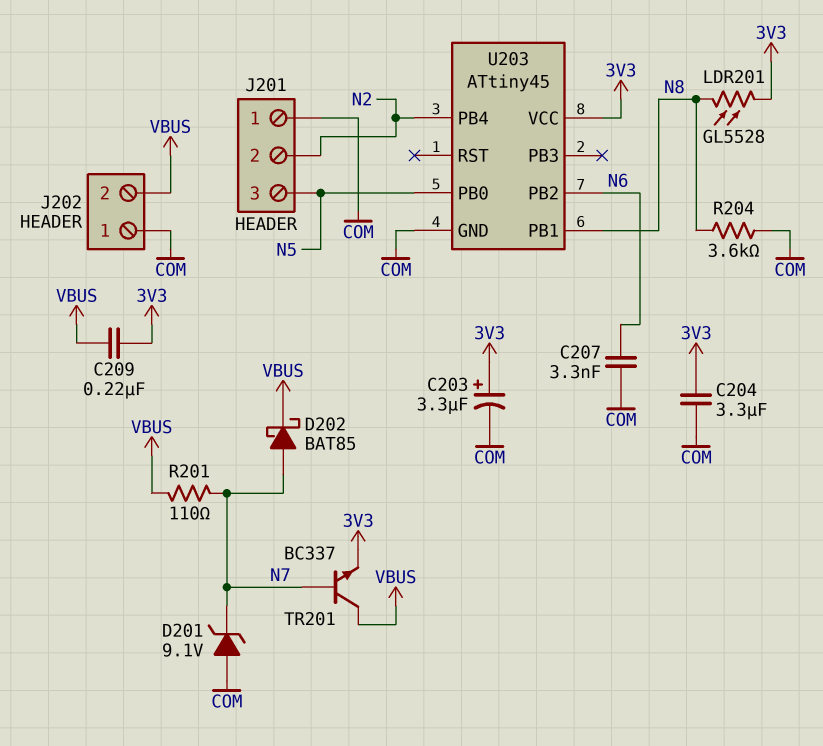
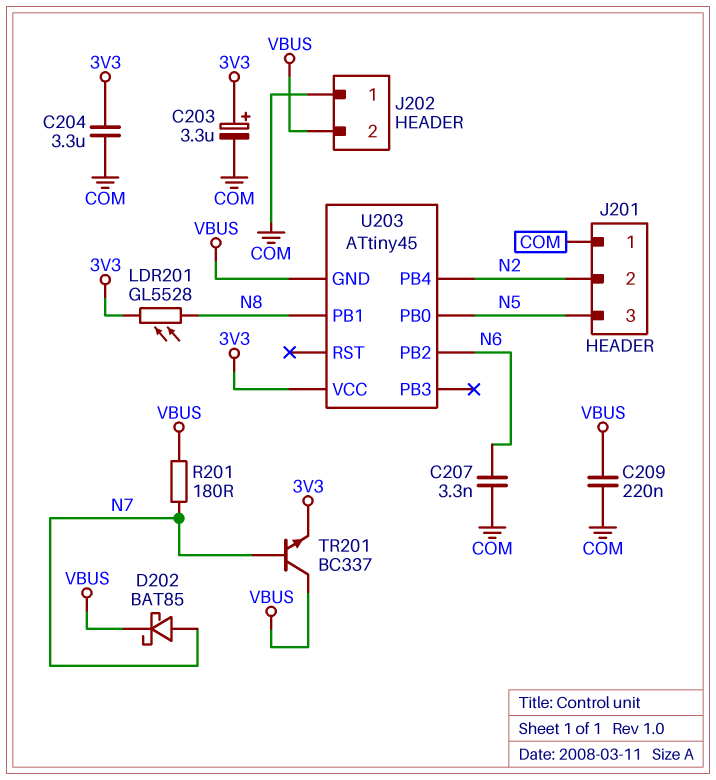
C209: 220nF (3V3, VBUS) -> 220nF (COM, VBUS)
D201: zener 9.1V (A COM, K N7) -> none
R201: 110 (N7, VBUS) -> 180 (N7, VBUS)
R204: 3.6k (COM, N8) -> none
U203 pin GND: COM -> VBUS

